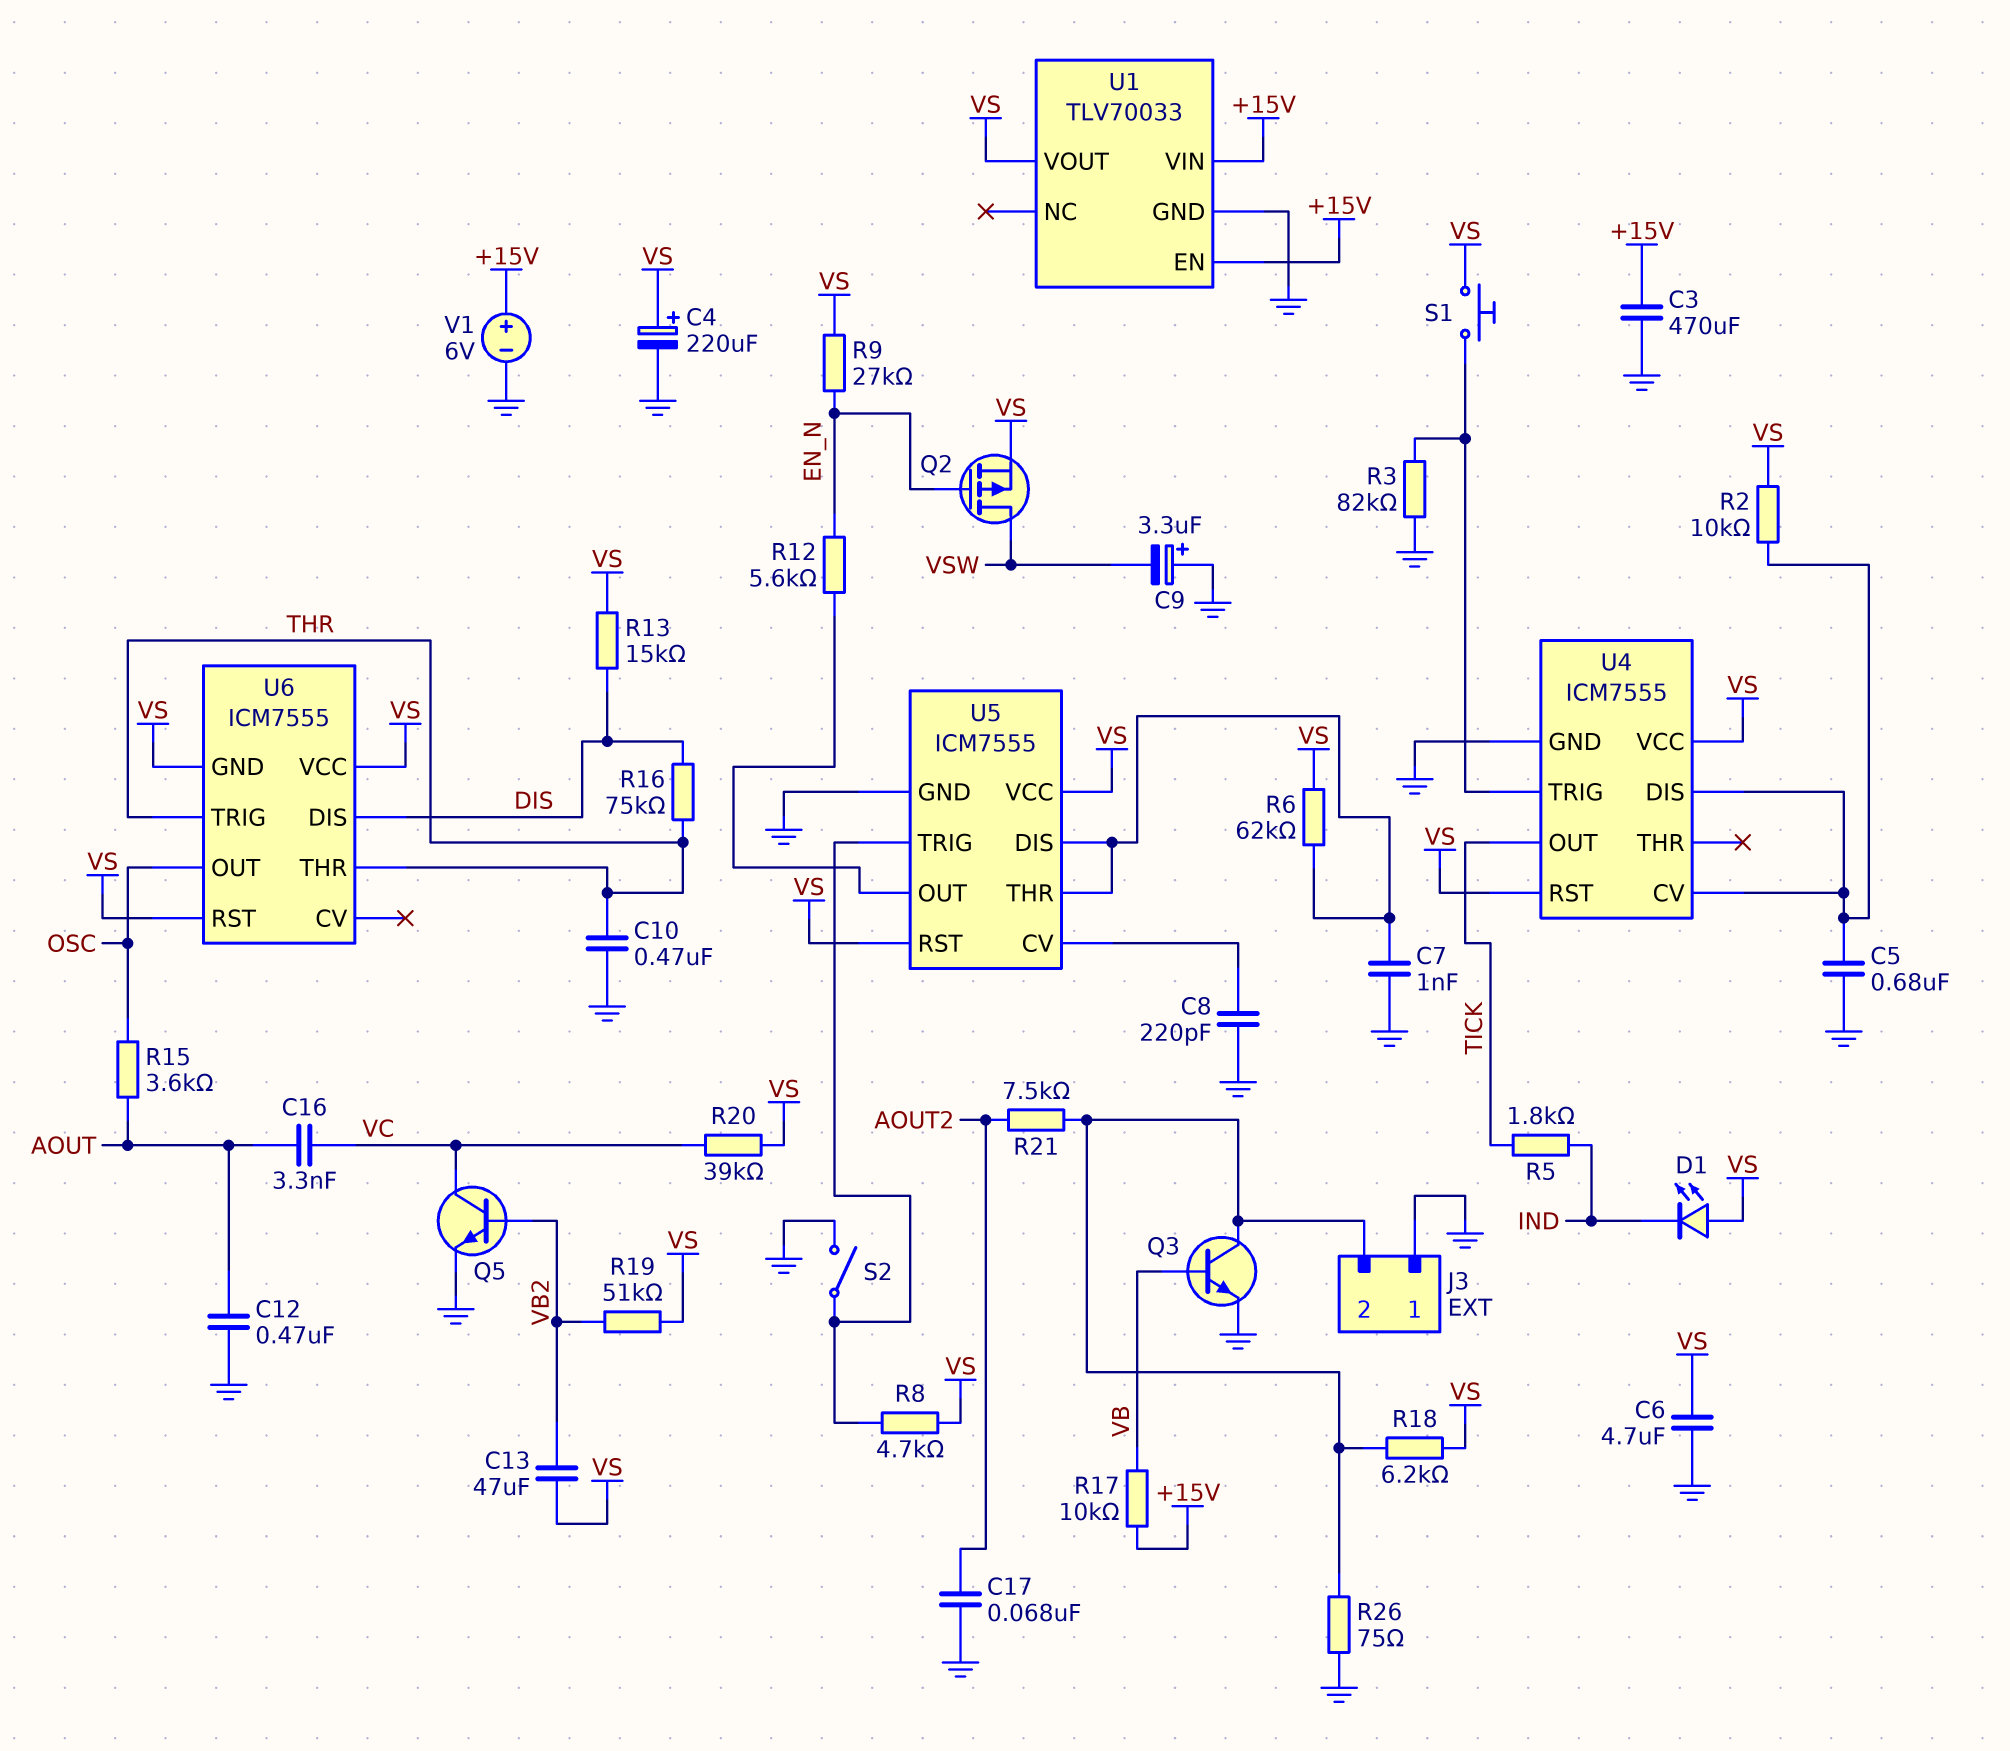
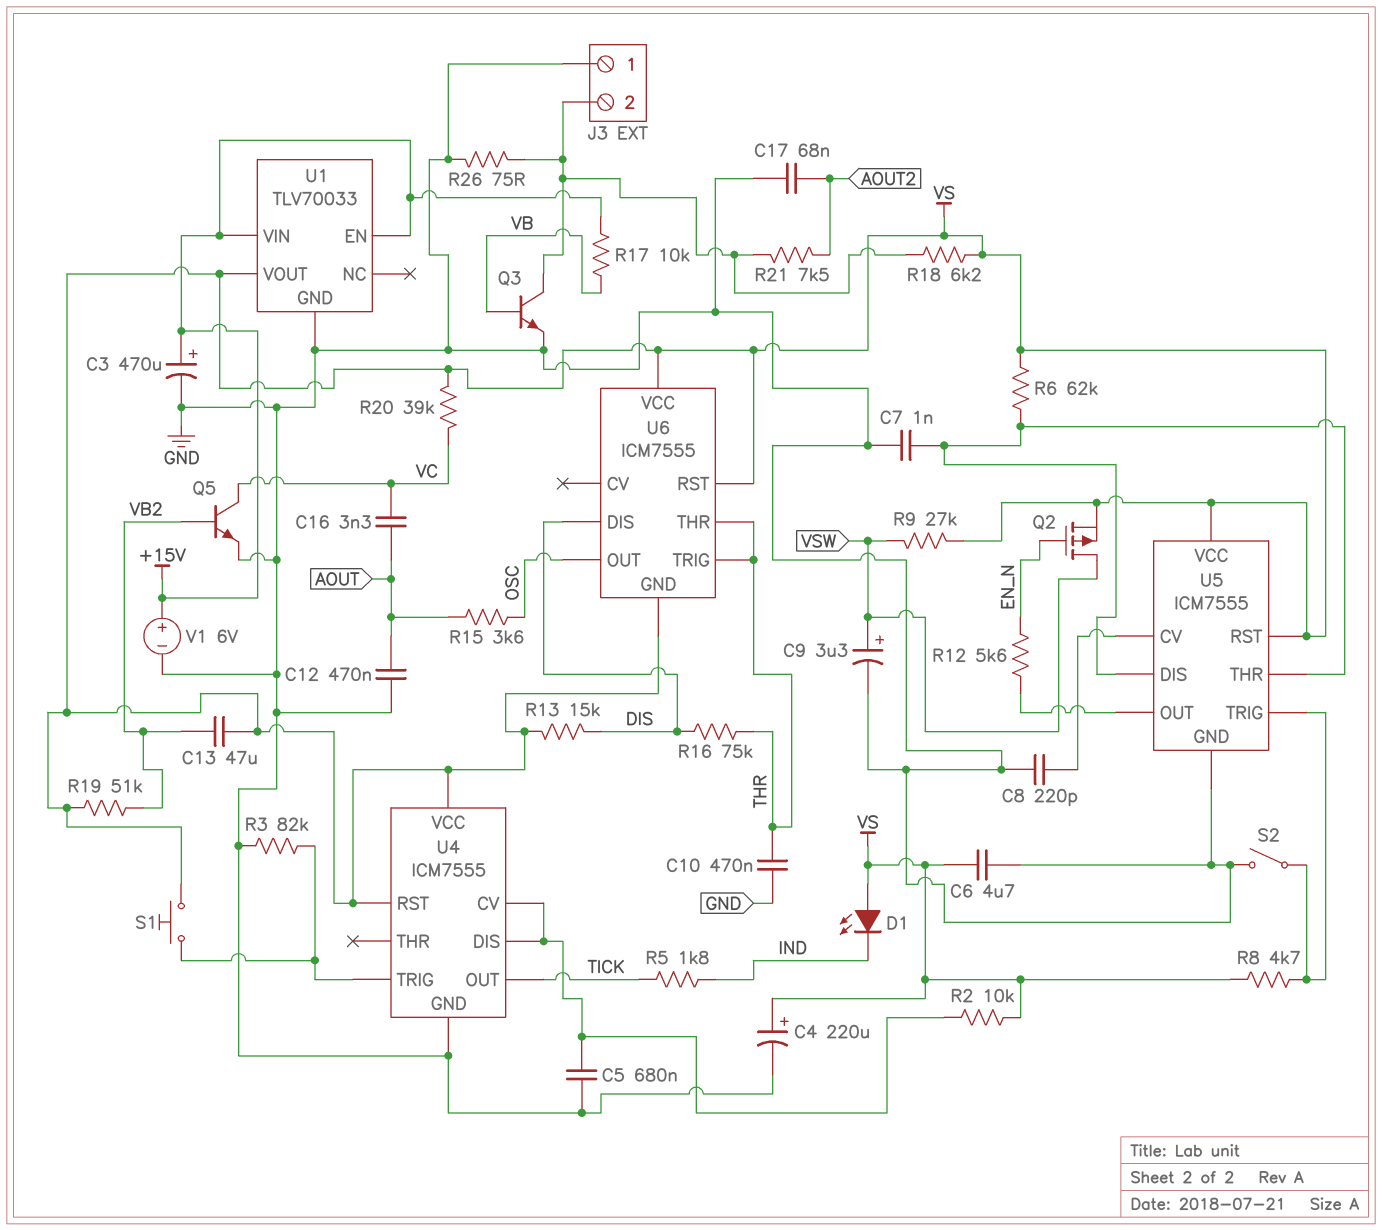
C3: 470uF (+15V, GND) -> 470uF (plus +15V, minus GND)
C9: 3.3uF (plus GND, minus VSW) -> 3.3uF (plus VSW, minus GND)
R9: 27k (EN_N, VS) -> 27k (VS, VSW)

